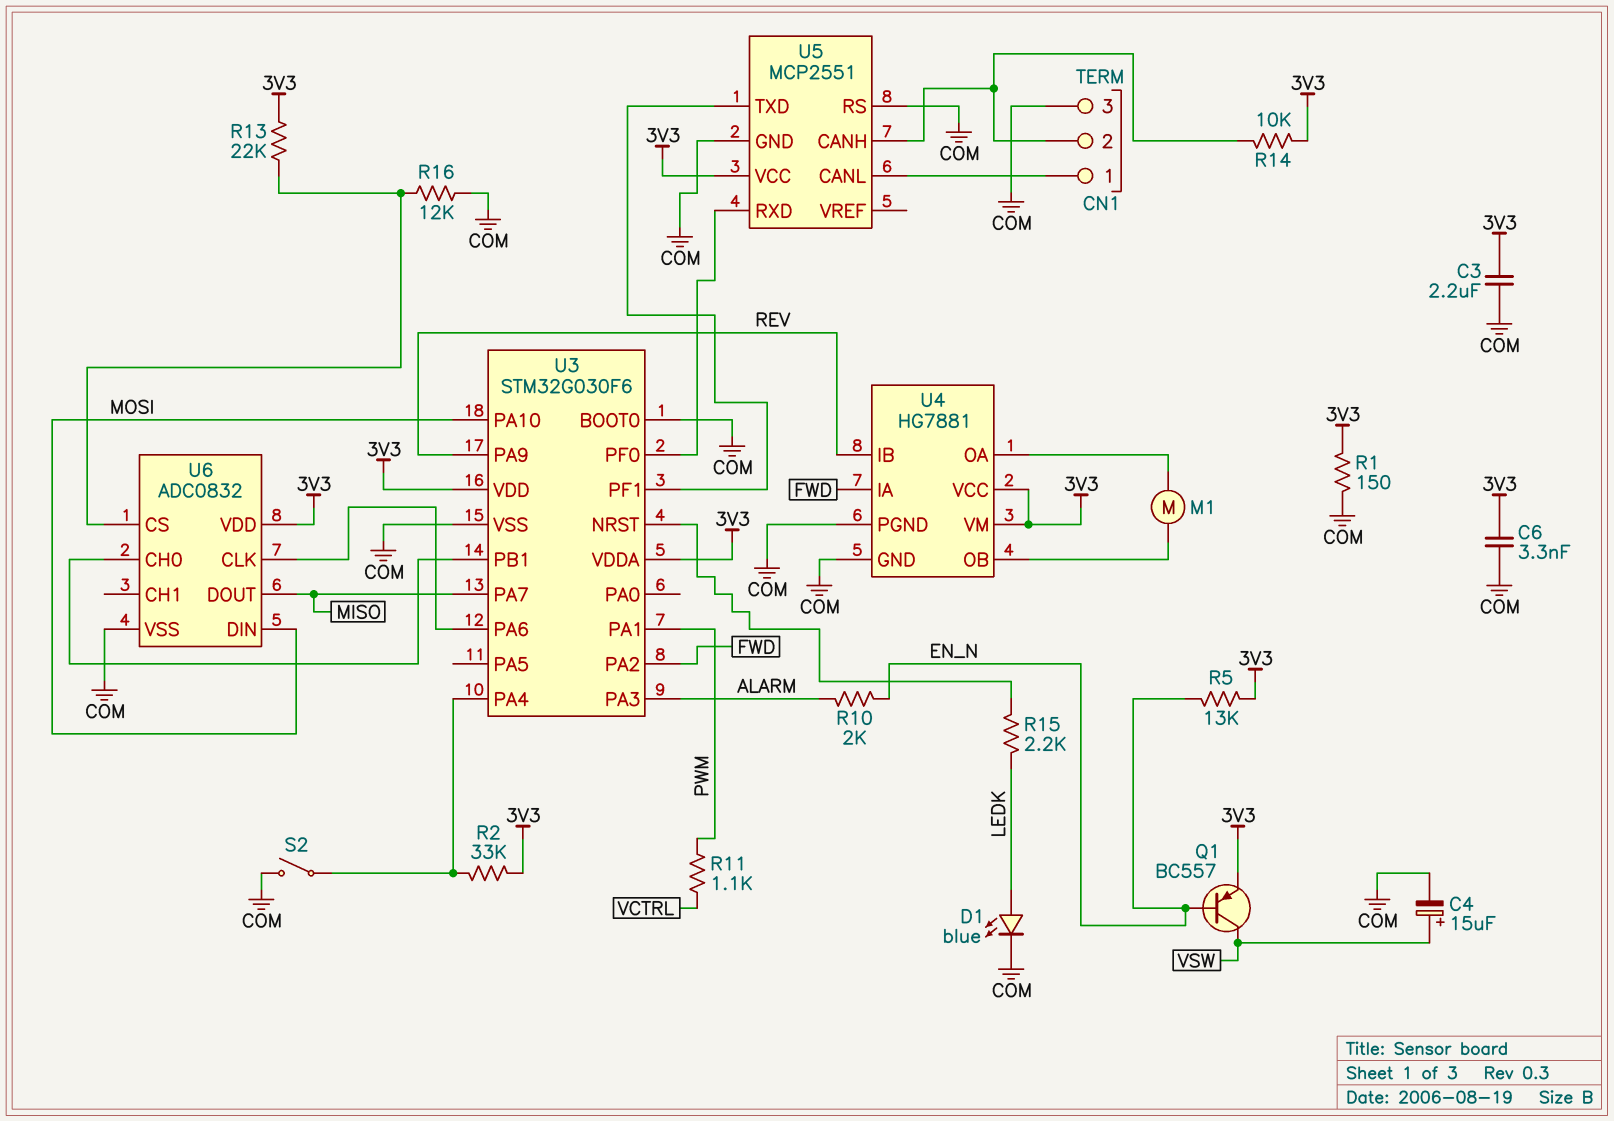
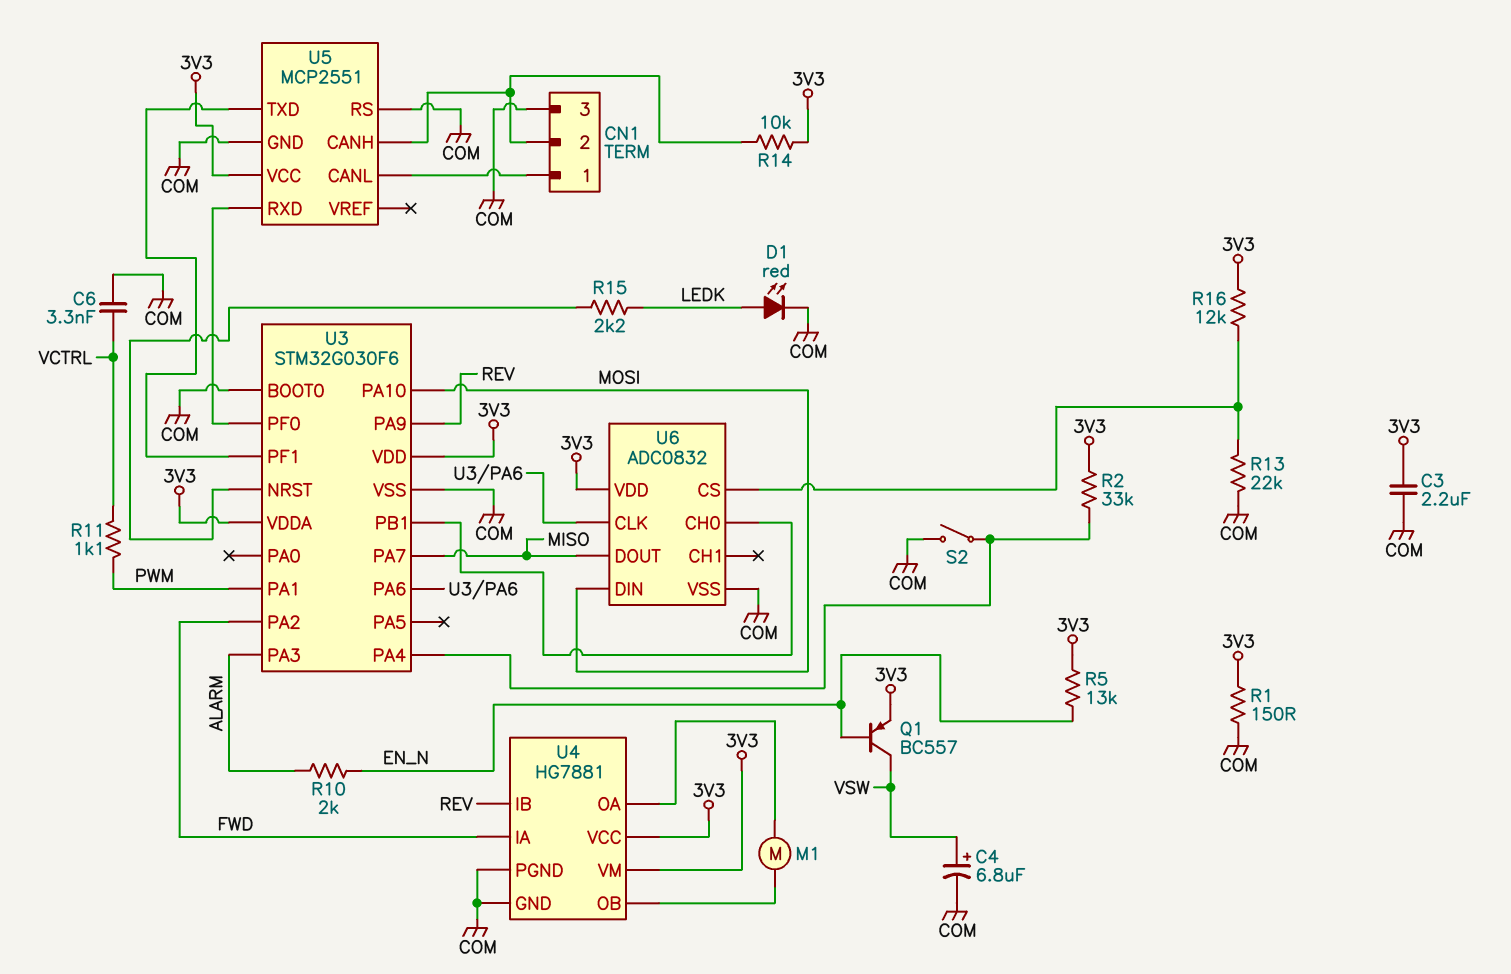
C4: 15uF (plus VSW, minus COM) -> 6.8uF (plus VSW, minus COM)
C6: 3.3nF (3V3, COM) -> 3.3nF (COM, VCTRL)
D1: LED blue (A LEDK, K COM) -> LED red (A LEDK, K COM)
R13: 22k (3V3, U6/CS) -> 22k (COM, U6/CS)
R16: 12k (COM, U6/CS) -> 12k (3V3, U6/CS)

